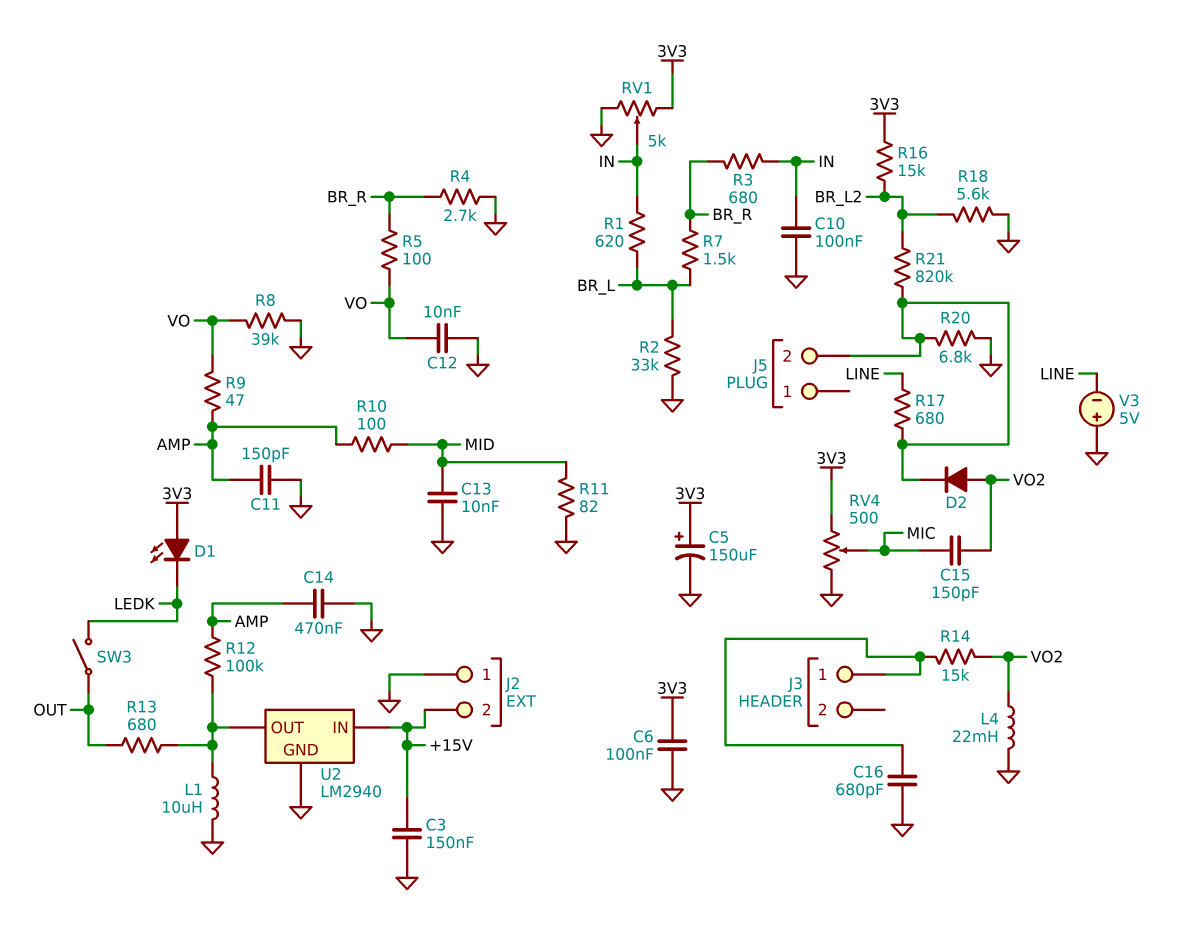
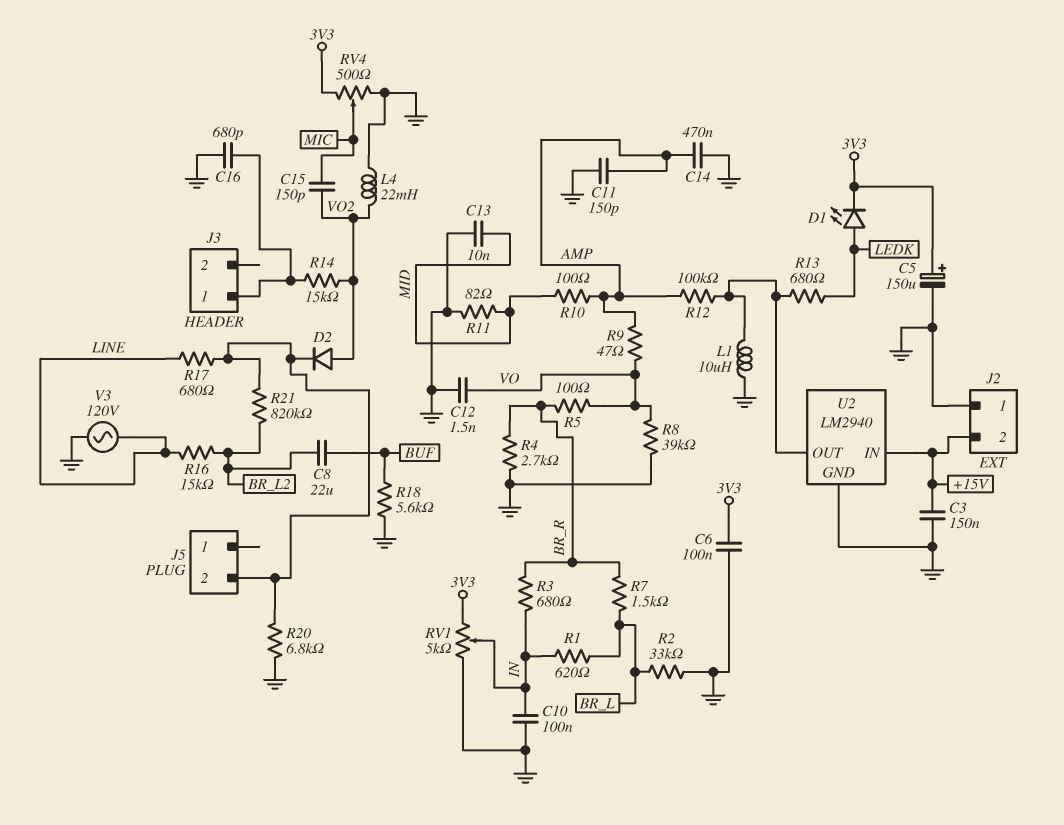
C8: none -> 22uF (BR_L2, BUF)
C12: 10nF (GND, VO) -> 1.5nF (GND, VO)
D1: LED (A 3V3, K LEDK) -> LED (A LEDK, K 3V3)
R13: 680 (OUT, U2/OUT) -> 680 (LEDK, U2/OUT)
R16: 15k (3V3, BR_L2) -> 15k (BR_L2, LINE)
R18: 5.6k (BR_L2, GND) -> 5.6k (BUF, GND)
SW3: switch (LEDK, OUT) -> none
V3: 5V (plus GND, minus LINE) -> AC 120V (GND, LINE)

